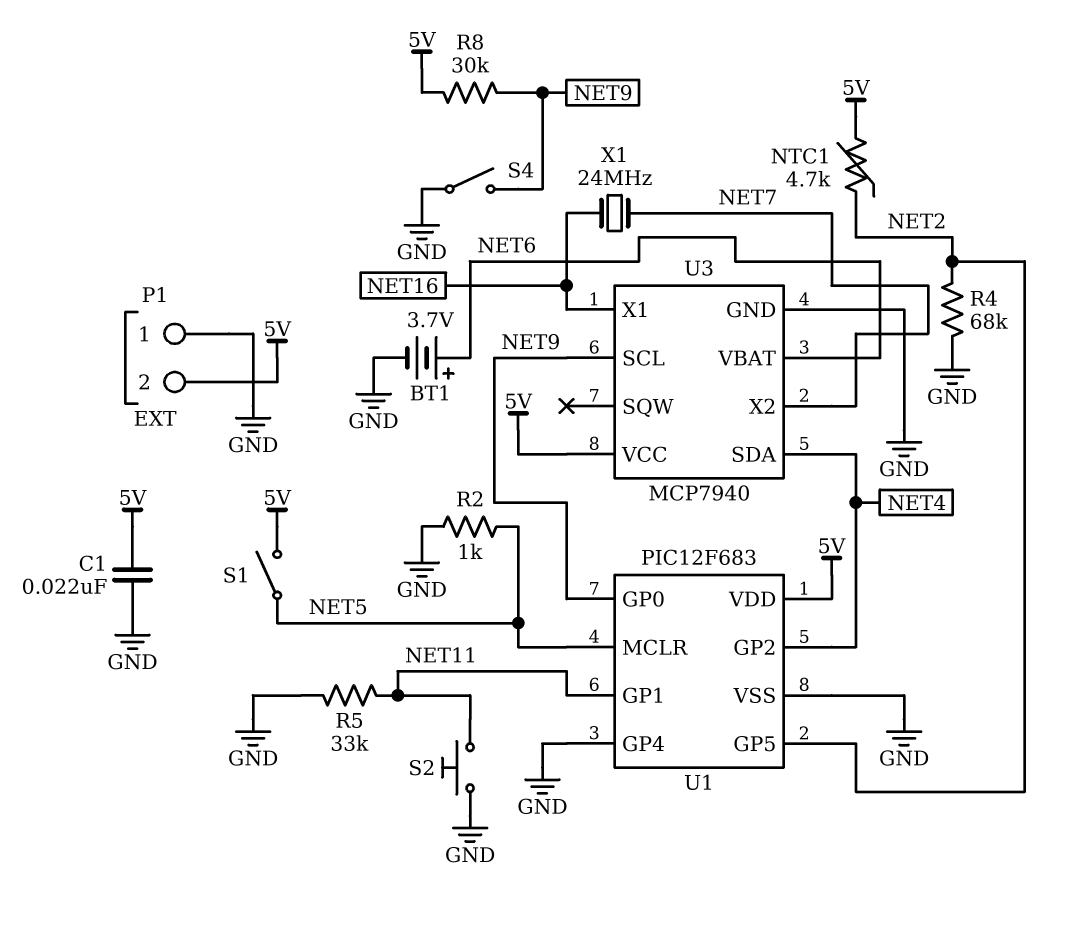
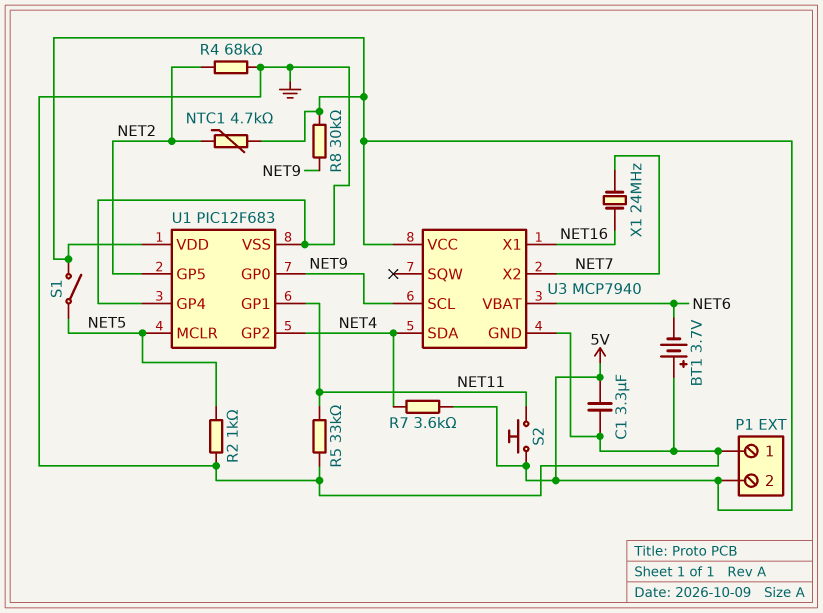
BT1: 3.7V (plus NET6, minus GND) -> 3.7V (plus GND, minus NET6)
C1: 22nF (5V, GND) -> 3.3uF (5V, GND)
R7: none -> 3.6k (5V, NET4)
S2: button (GND, NET11) -> button (5V, NET11)
S4: switch (GND, NET9) -> none

